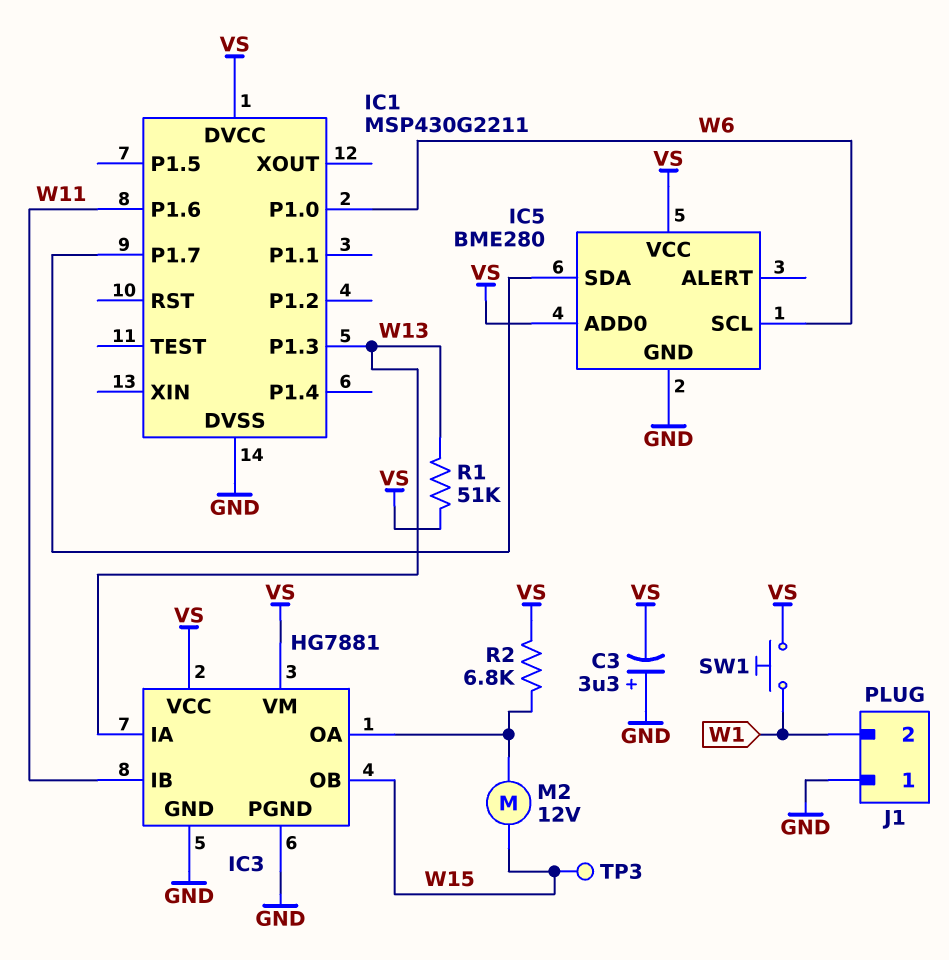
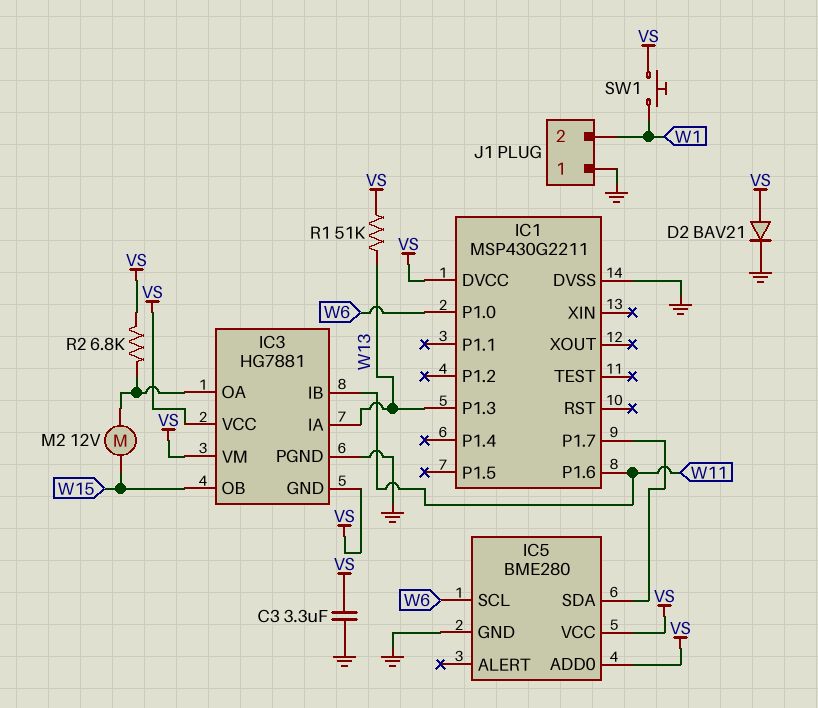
C3: 3.3uF (plus GND, minus VS) -> 3.3uF (GND, VS)
D2: none -> diode BAV21 (A VS, K GND)
IC3 pin GND: GND -> VS
TP3: test point (W15) -> none

